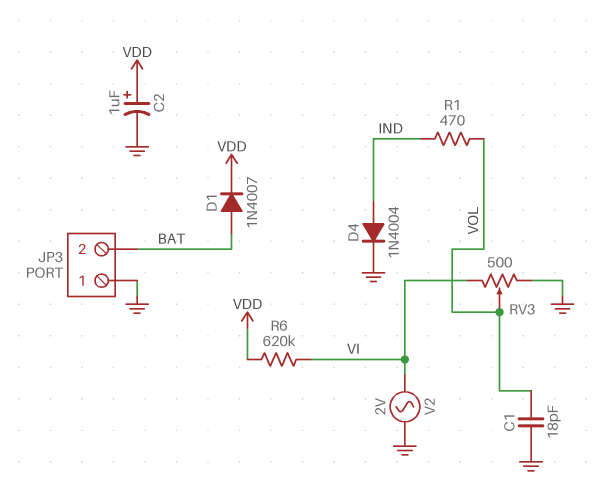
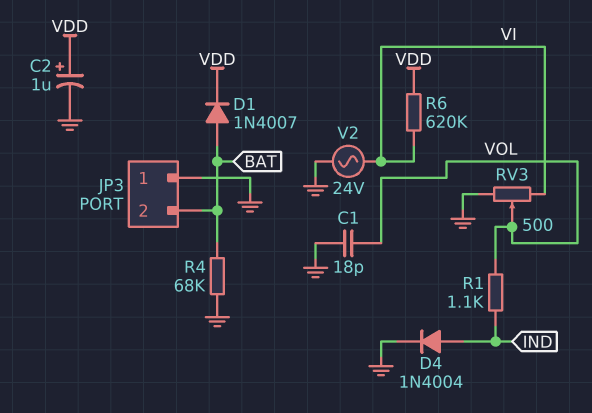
R1: 470 (IND, VOL) -> 1.1k (IND, VOL)
R4: none -> 68k (BAT, GND)
V2: AC 2V (GND, VI) -> AC 24V (GND, VI)

